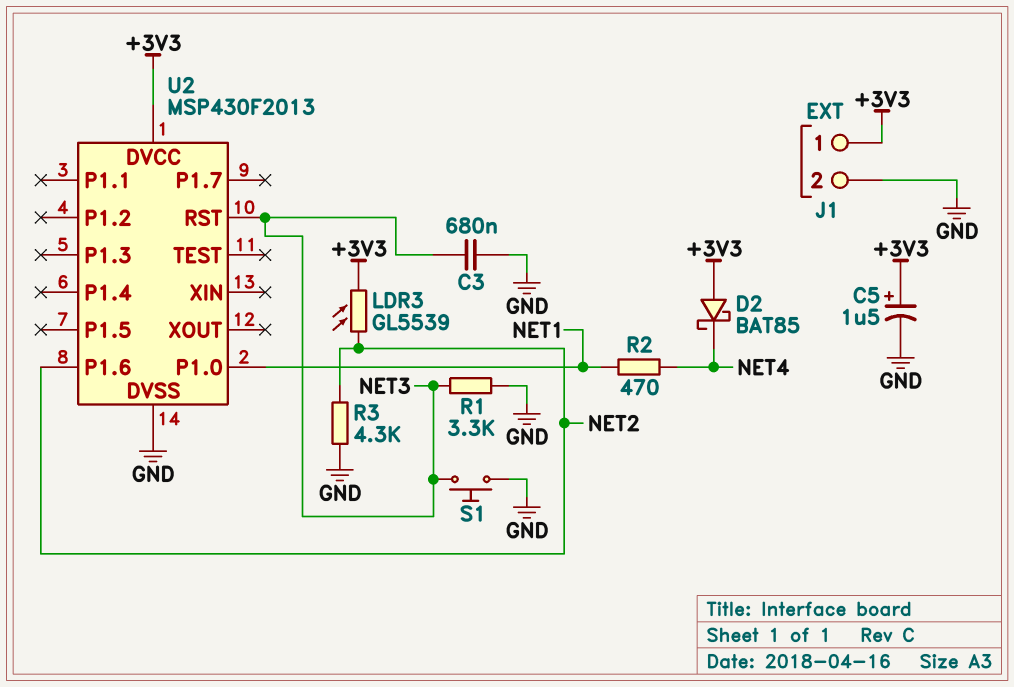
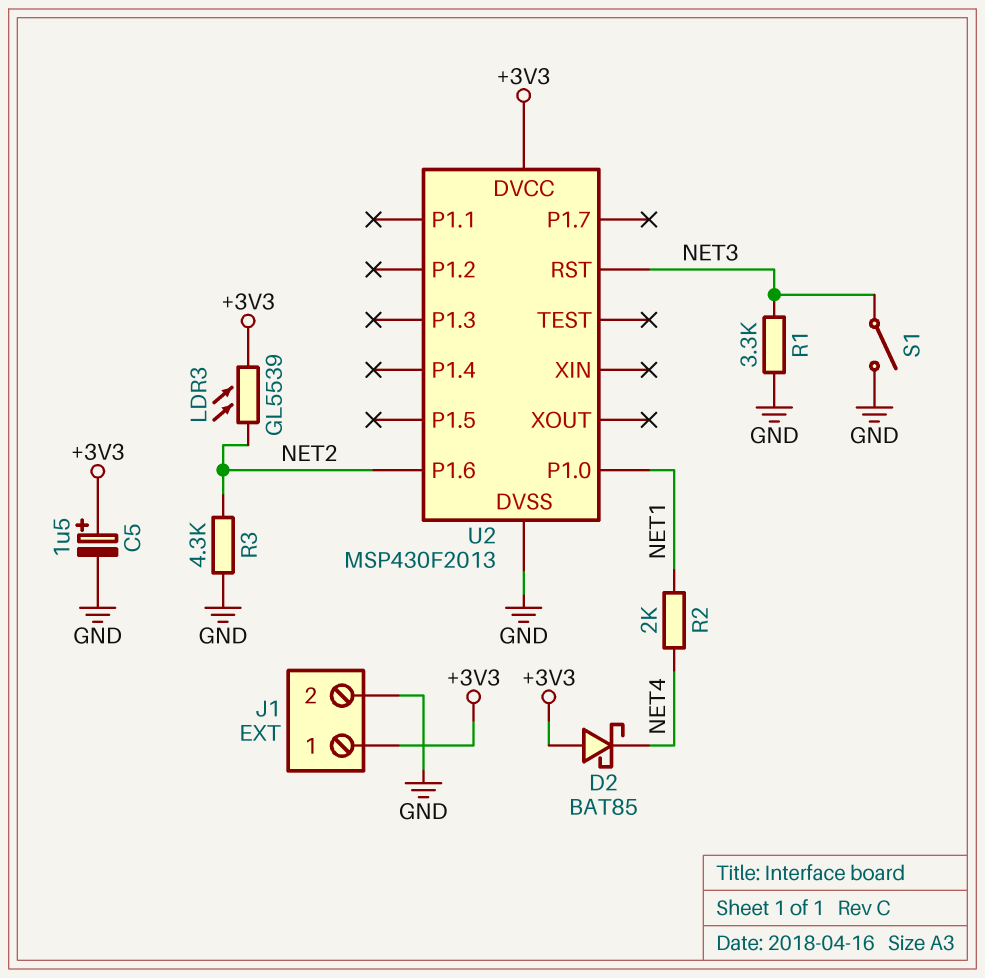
C3: 680nF (GND, NET3) -> none
R2: 470 (NET1, NET4) -> 2k (NET1, NET4)
S1: button (GND, NET3) -> switch (GND, NET3)

